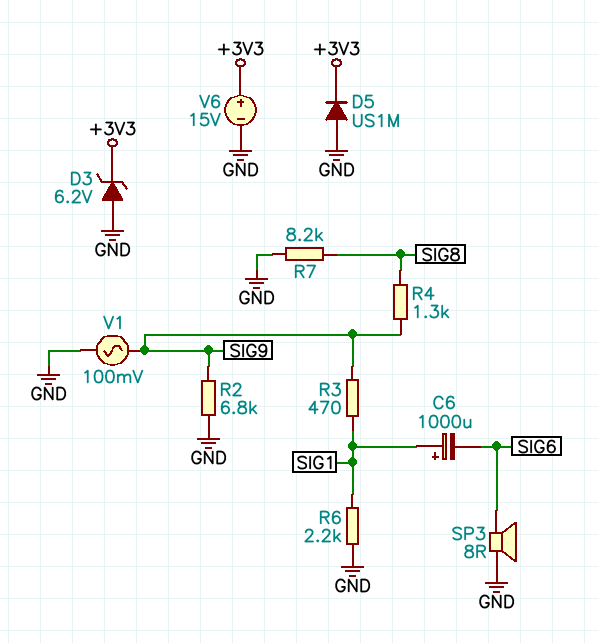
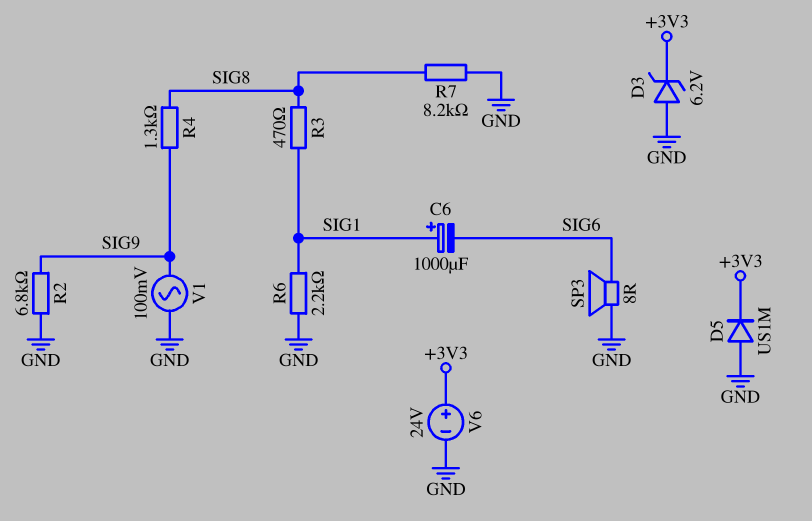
R3: 470 (SIG1, SIG9) -> 470 (SIG1, SIG8)
V6: 15V (plus +3V3, minus GND) -> 24V (plus +3V3, minus GND)

